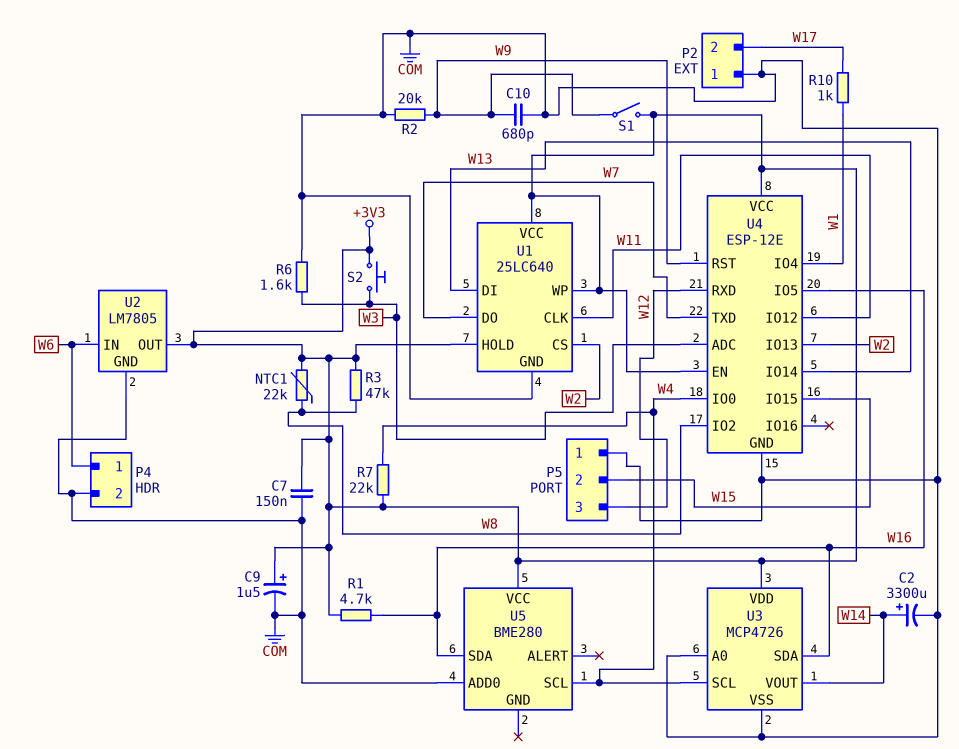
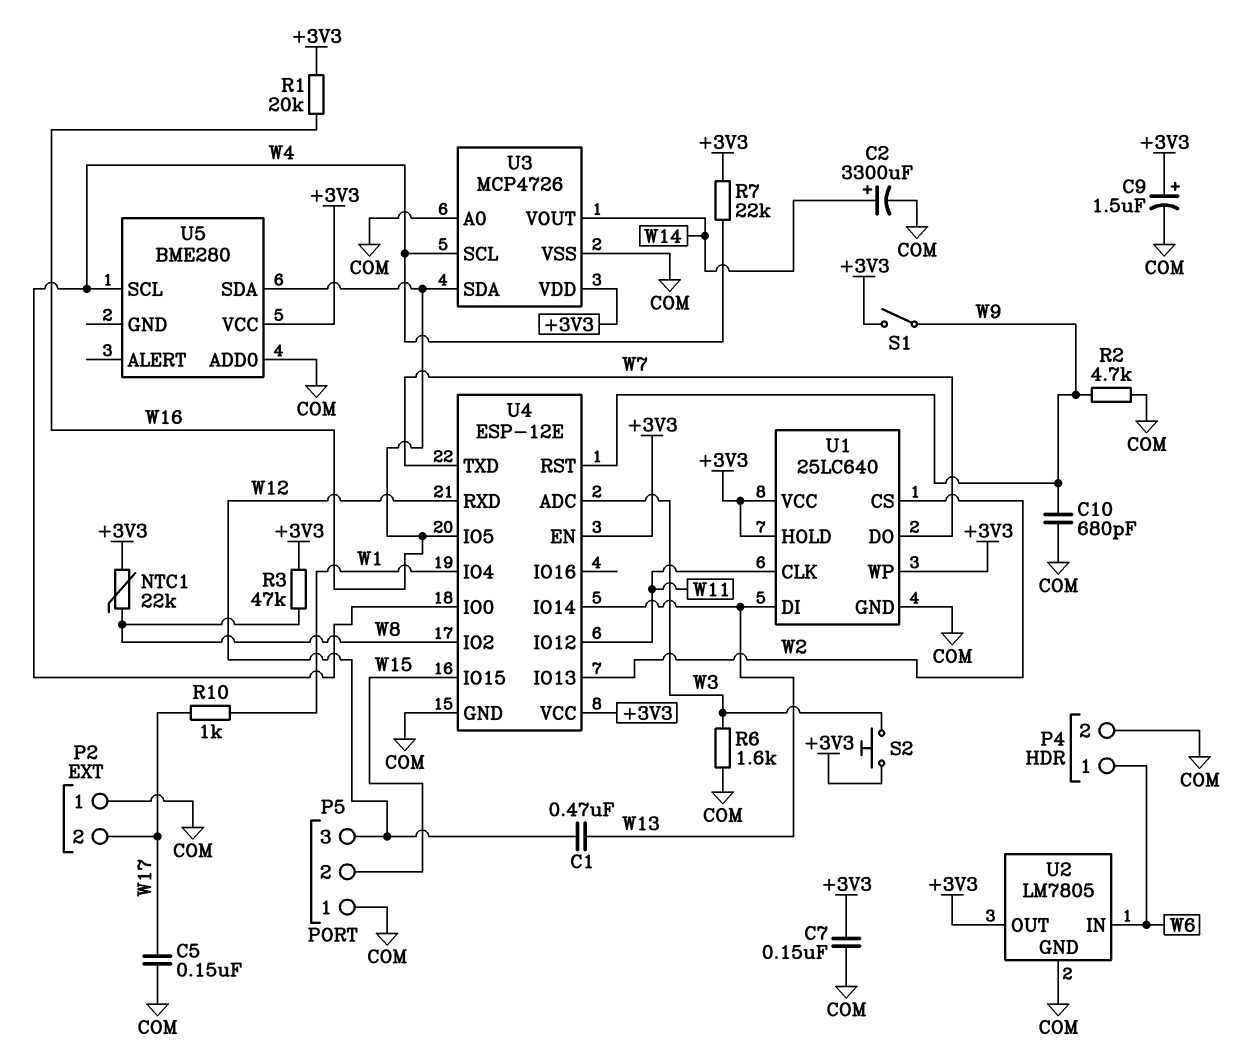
C1: none -> 470nF (W12, W13)
C5: none -> 150nF (COM, W17)
R1: 4.7k (+3V3, W16) -> 20k (+3V3, W16)
R2: 20k (COM, W9) -> 4.7k (COM, W9)

